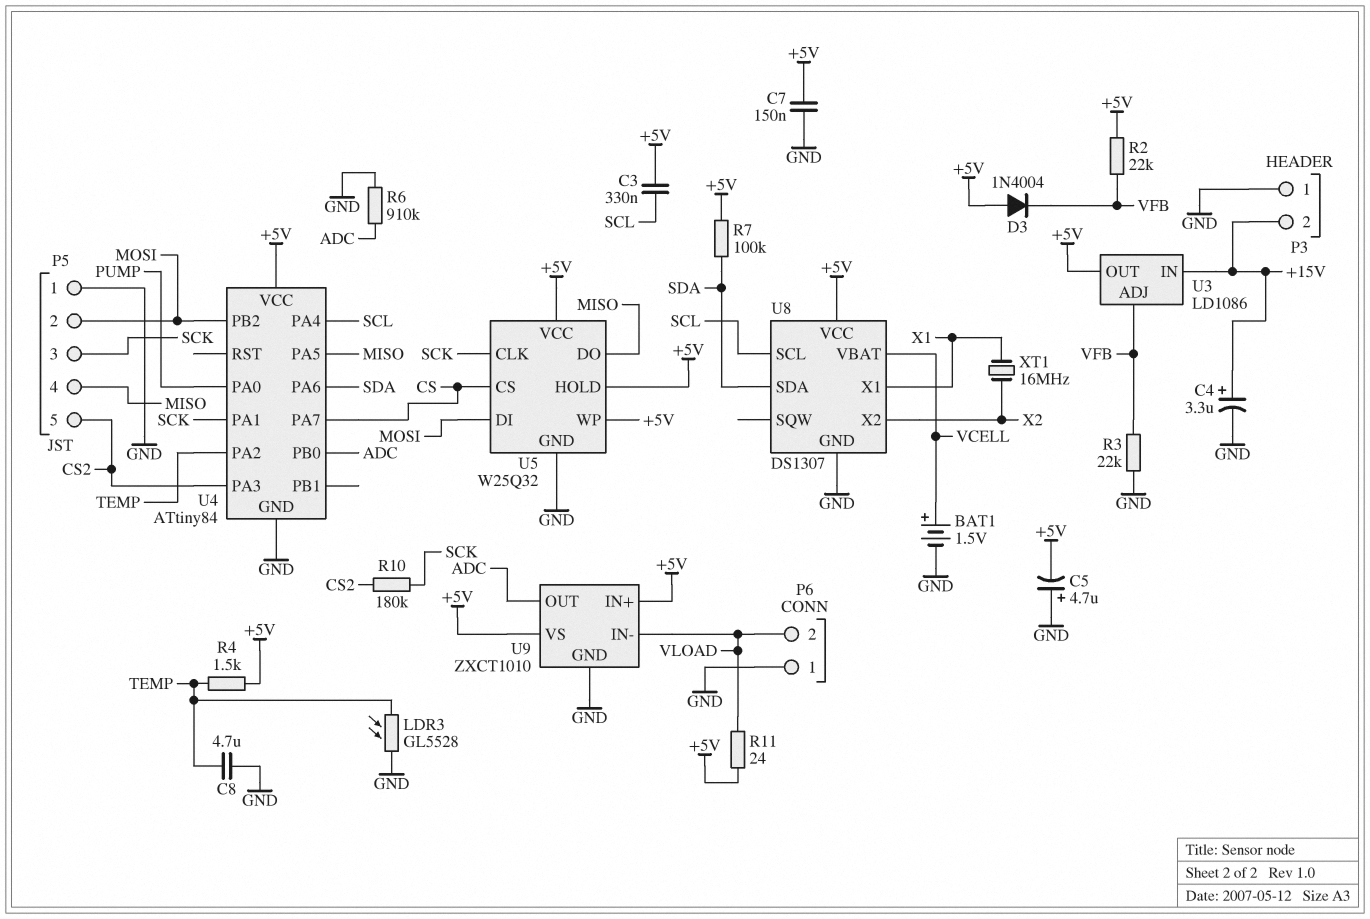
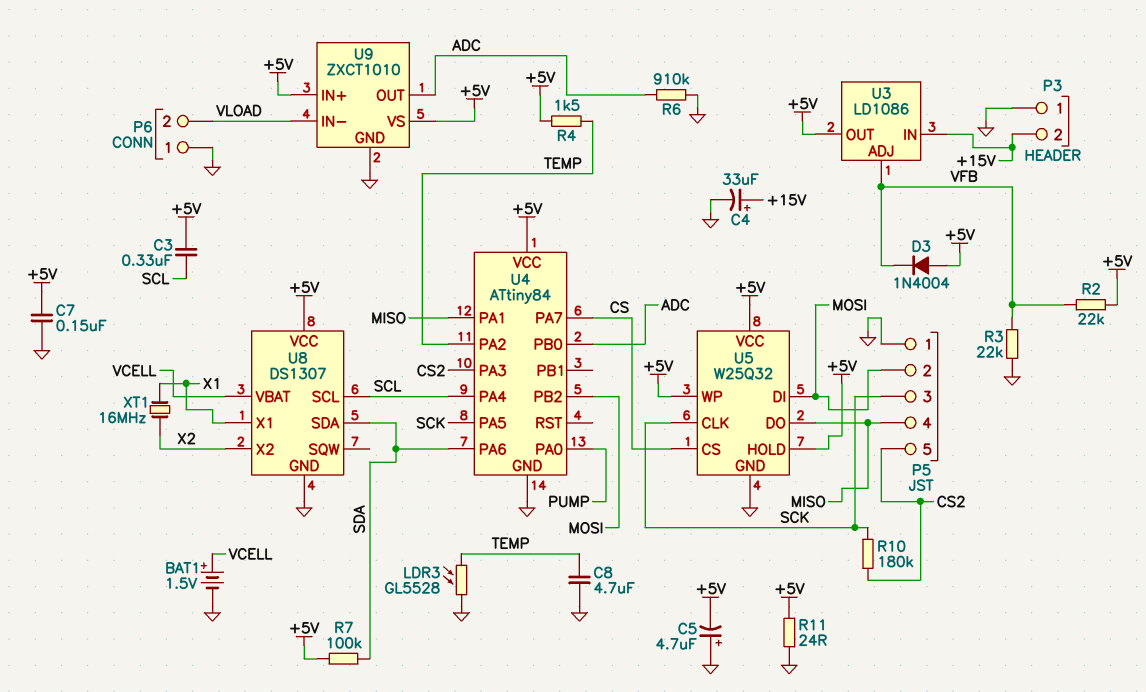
C4: 3.3uF (plus +15V, minus GND) -> 33uF (plus +15V, minus GND)
R11: 24 (+5V, VLOAD) -> 24 (+5V, GND)
U4 pin PA1: SCK -> MISO
U4 pin PA5: MISO -> SCK

